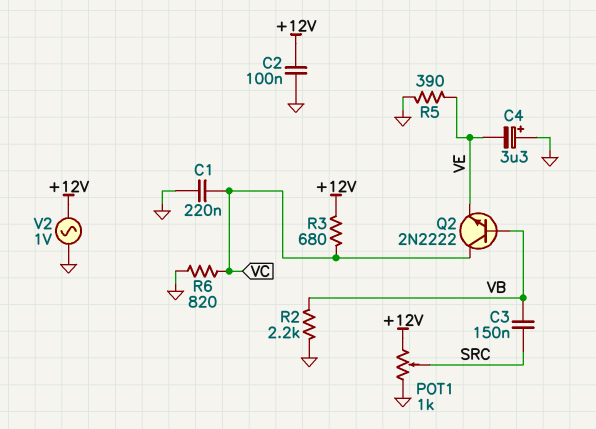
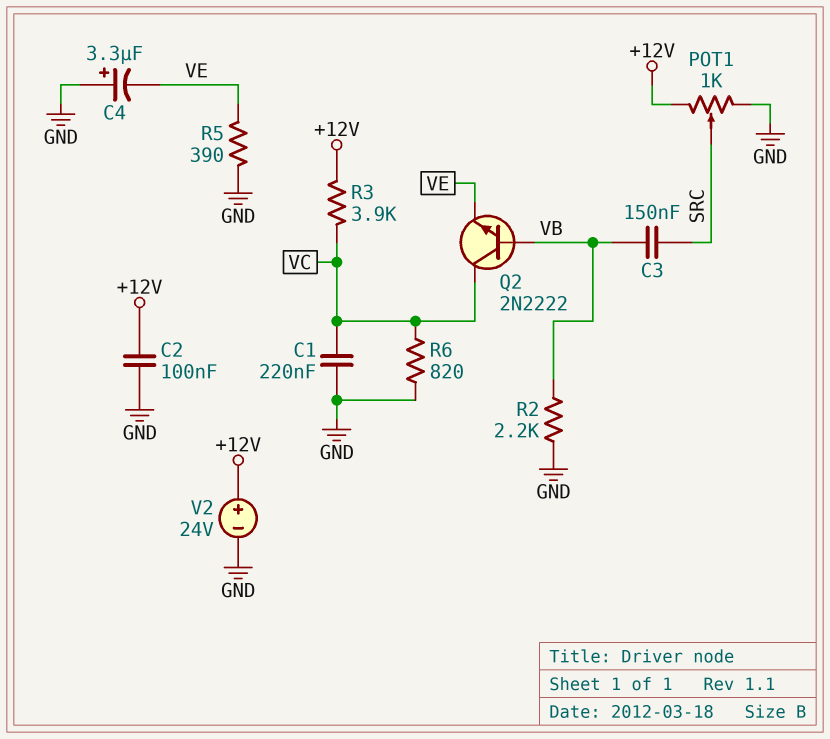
R3: 680 (+12V, VC) -> 3.9k (+12V, VC)
V2: AC 1V (+12V, GND) -> 24V (plus +12V, minus GND)

